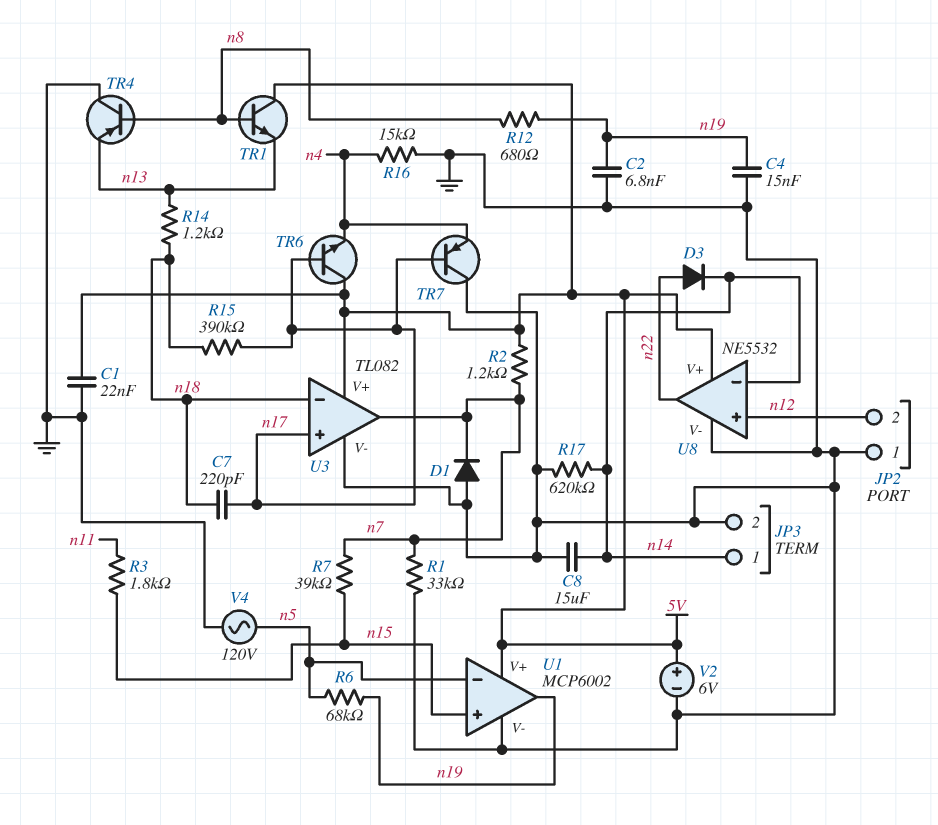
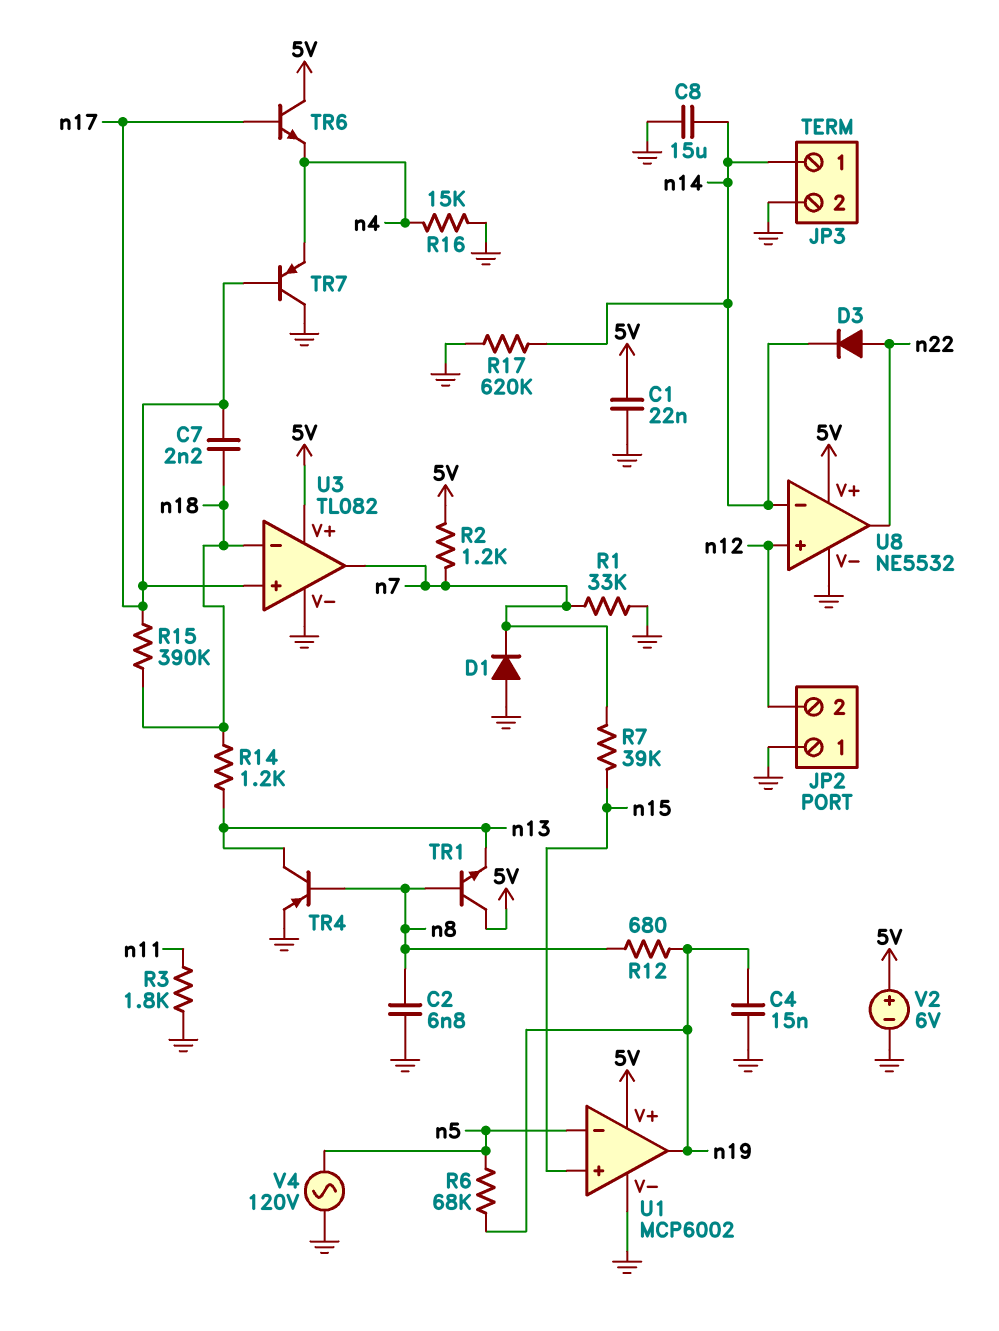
C2: 6.8nF (GND, n19) -> 6.8nF (GND, n8)
C7: 220pF (n17, n18) -> 2.2nF (n17, n18)
R3: 1.8k (n11, n15) -> 1.8k (GND, n11)
TR4: PNP (B n8, C GND, E n13) -> PNP (B n8, C n13, E GND)

